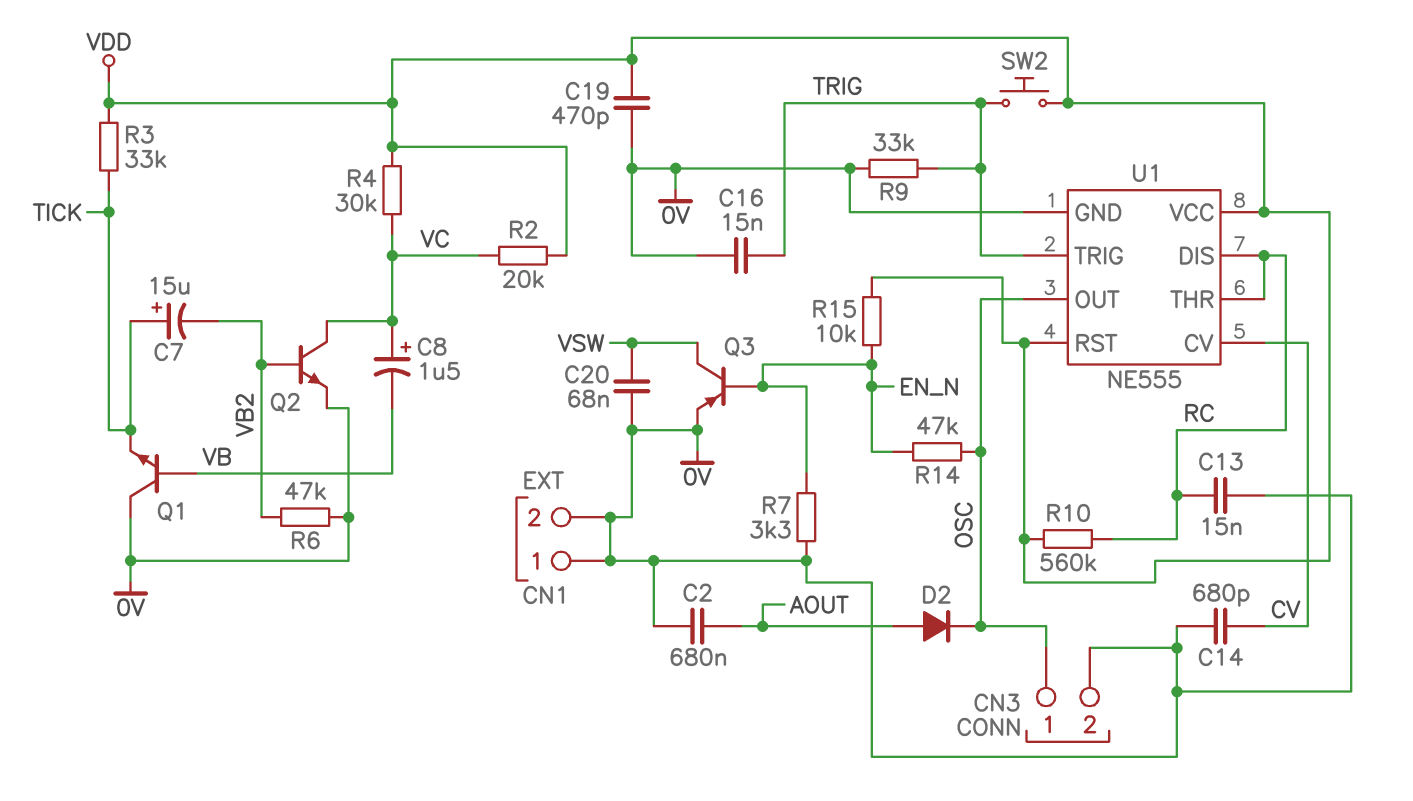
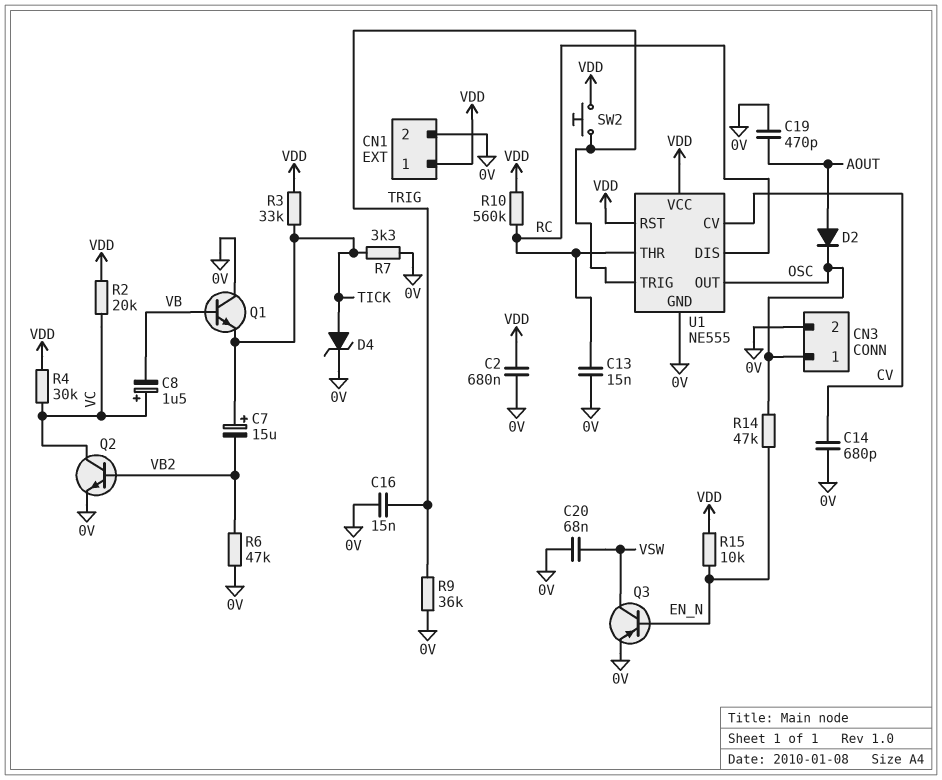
C2: 680nF (0V, AOUT) -> 680nF (0V, VDD)
C19: 470pF (0V, VDD) -> 470pF (0V, AOUT)
CN1 pin 1: 0V -> VDD
D4: none -> zener (A TICK, K 0V)
R7: 3.3k (0V, EN_N) -> 3.3k (0V, TICK)
R9: 33k (0V, TRIG) -> 36k (0V, TRIG)

